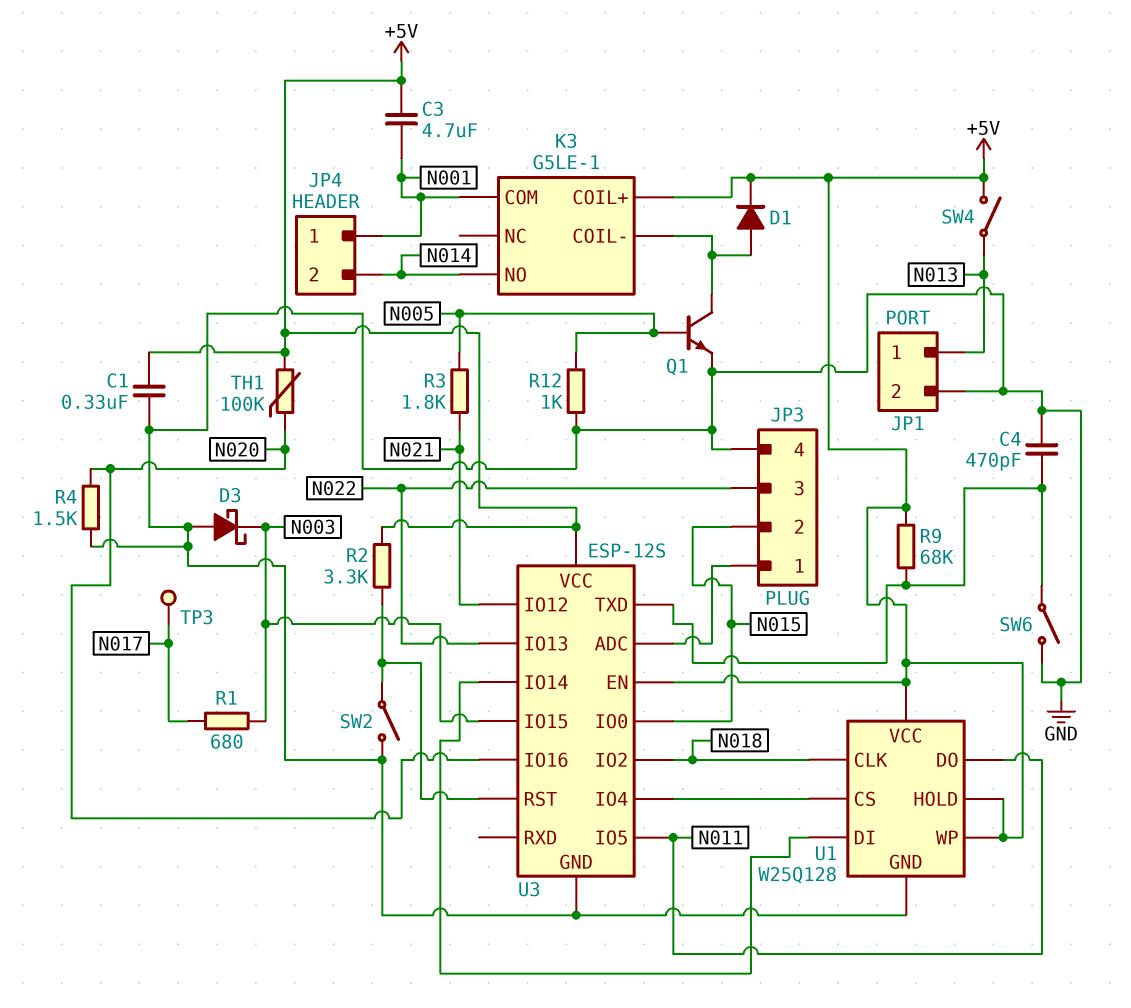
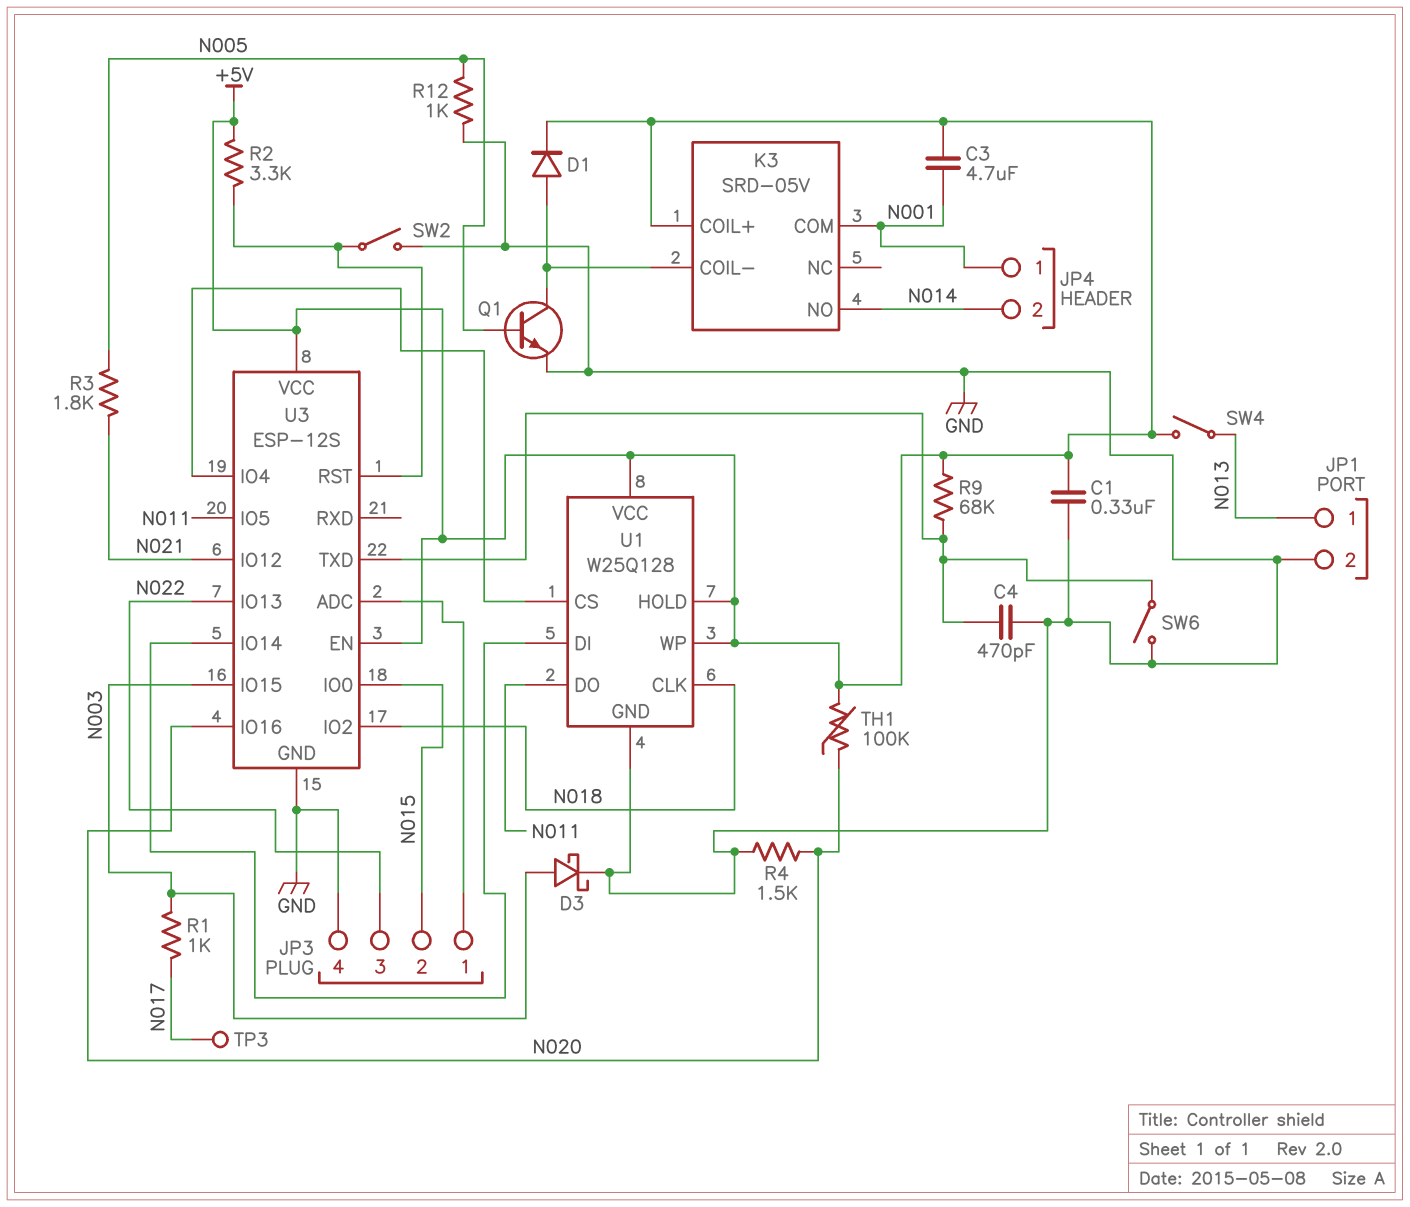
D3: schottky (A GND, K N003) -> schottky (A N003, K GND)
K3: G5LE-1 -> SRD-05V
R1: 680 (N003, N017) -> 1k (N003, N017)

